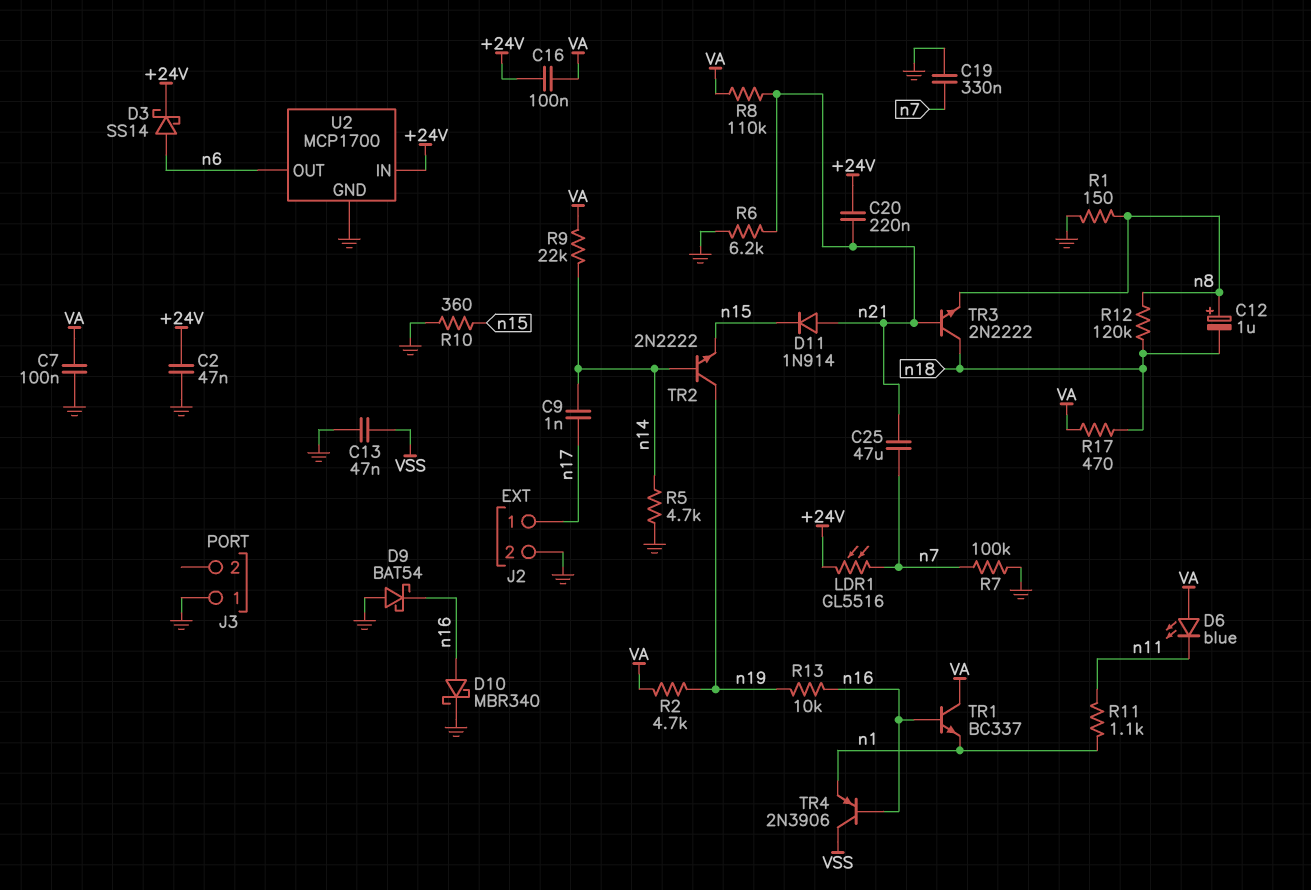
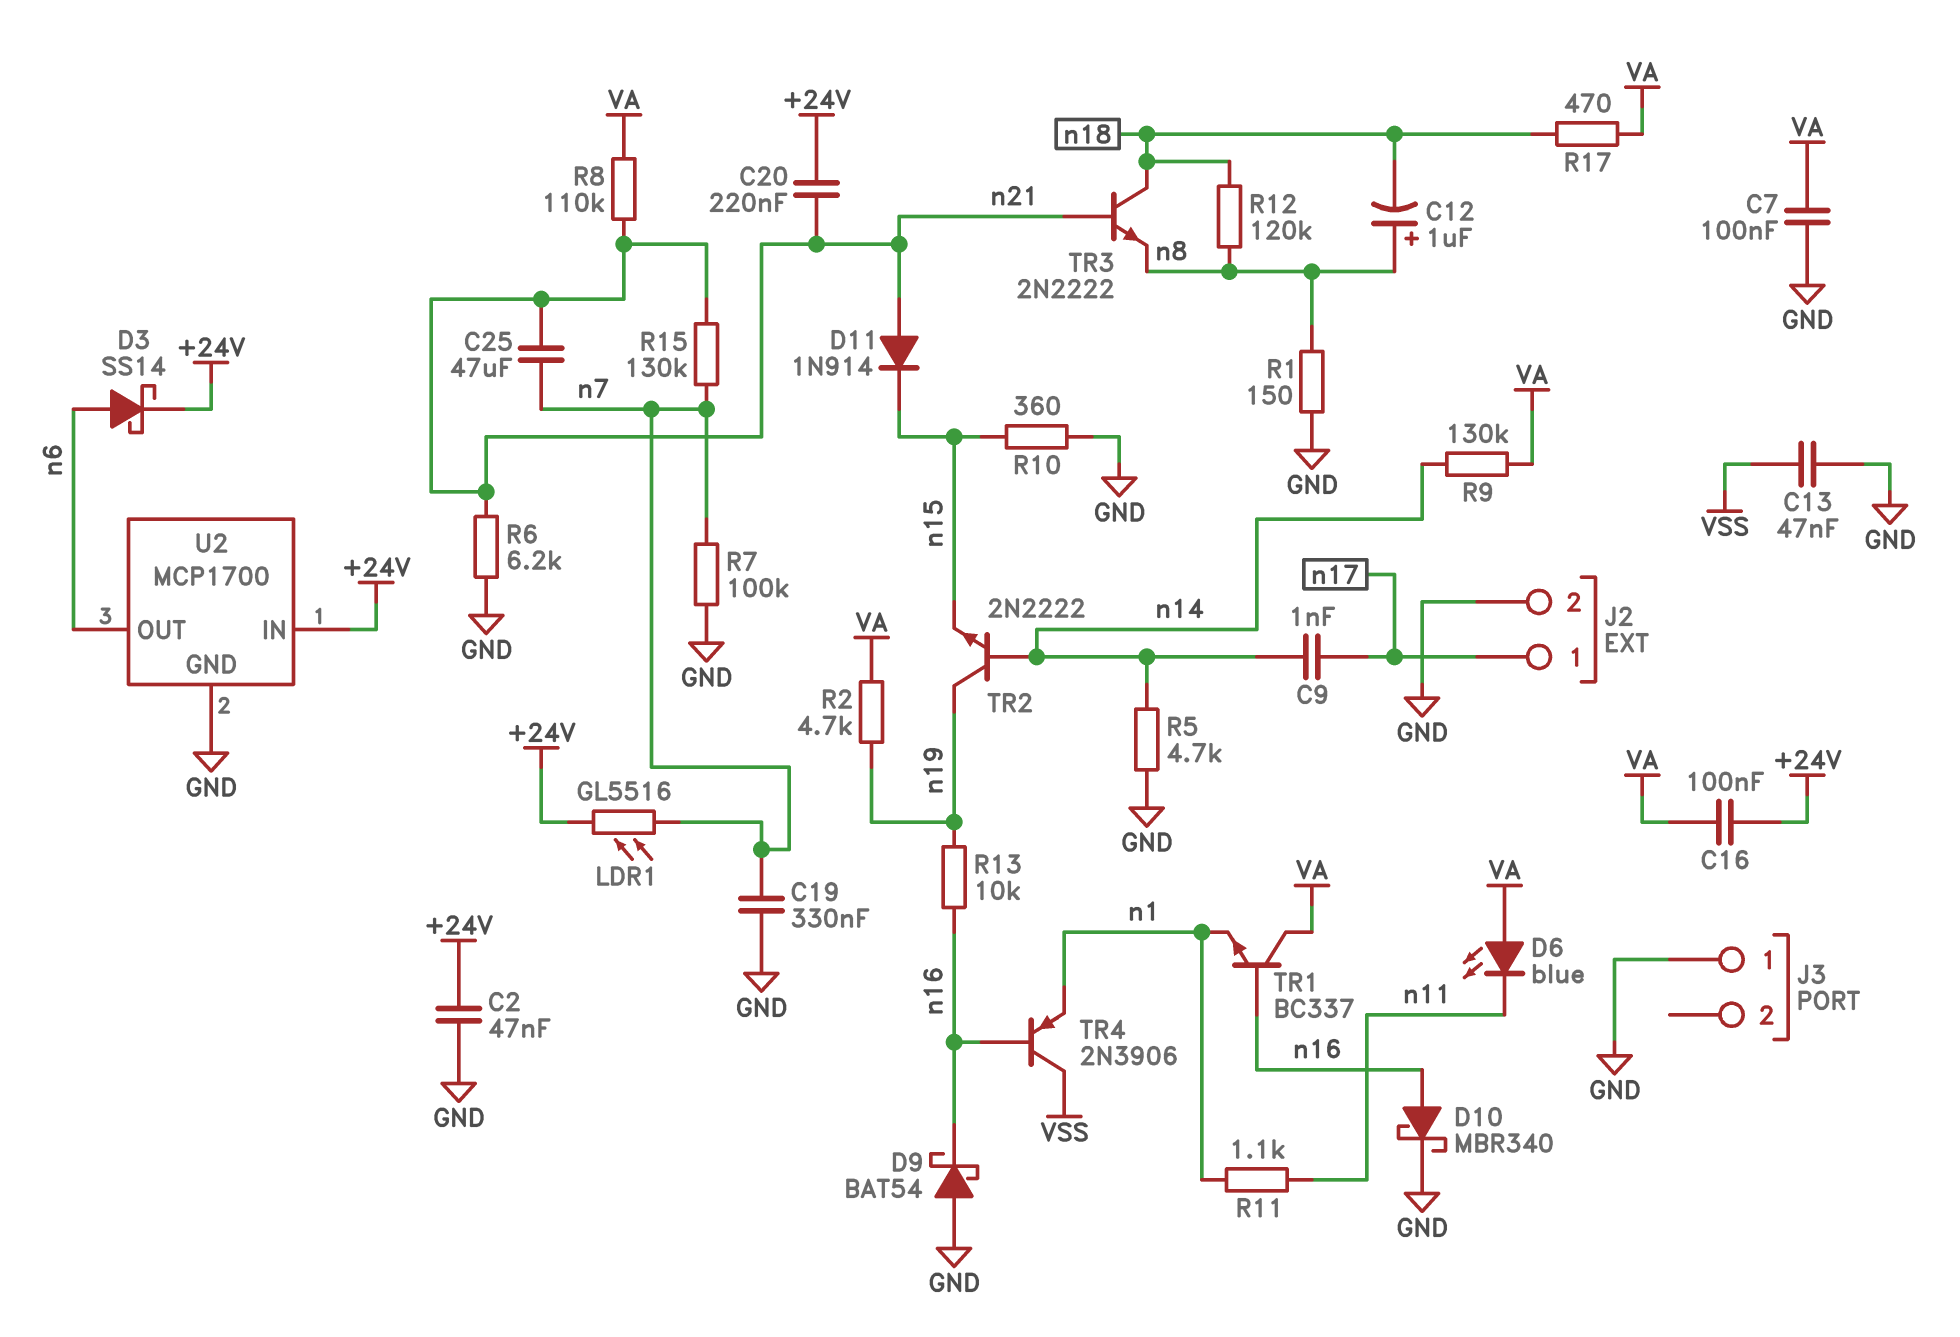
R9: 22k (VA, n14) -> 130k (VA, n14)
R15: none -> 130k (n7, n21)

